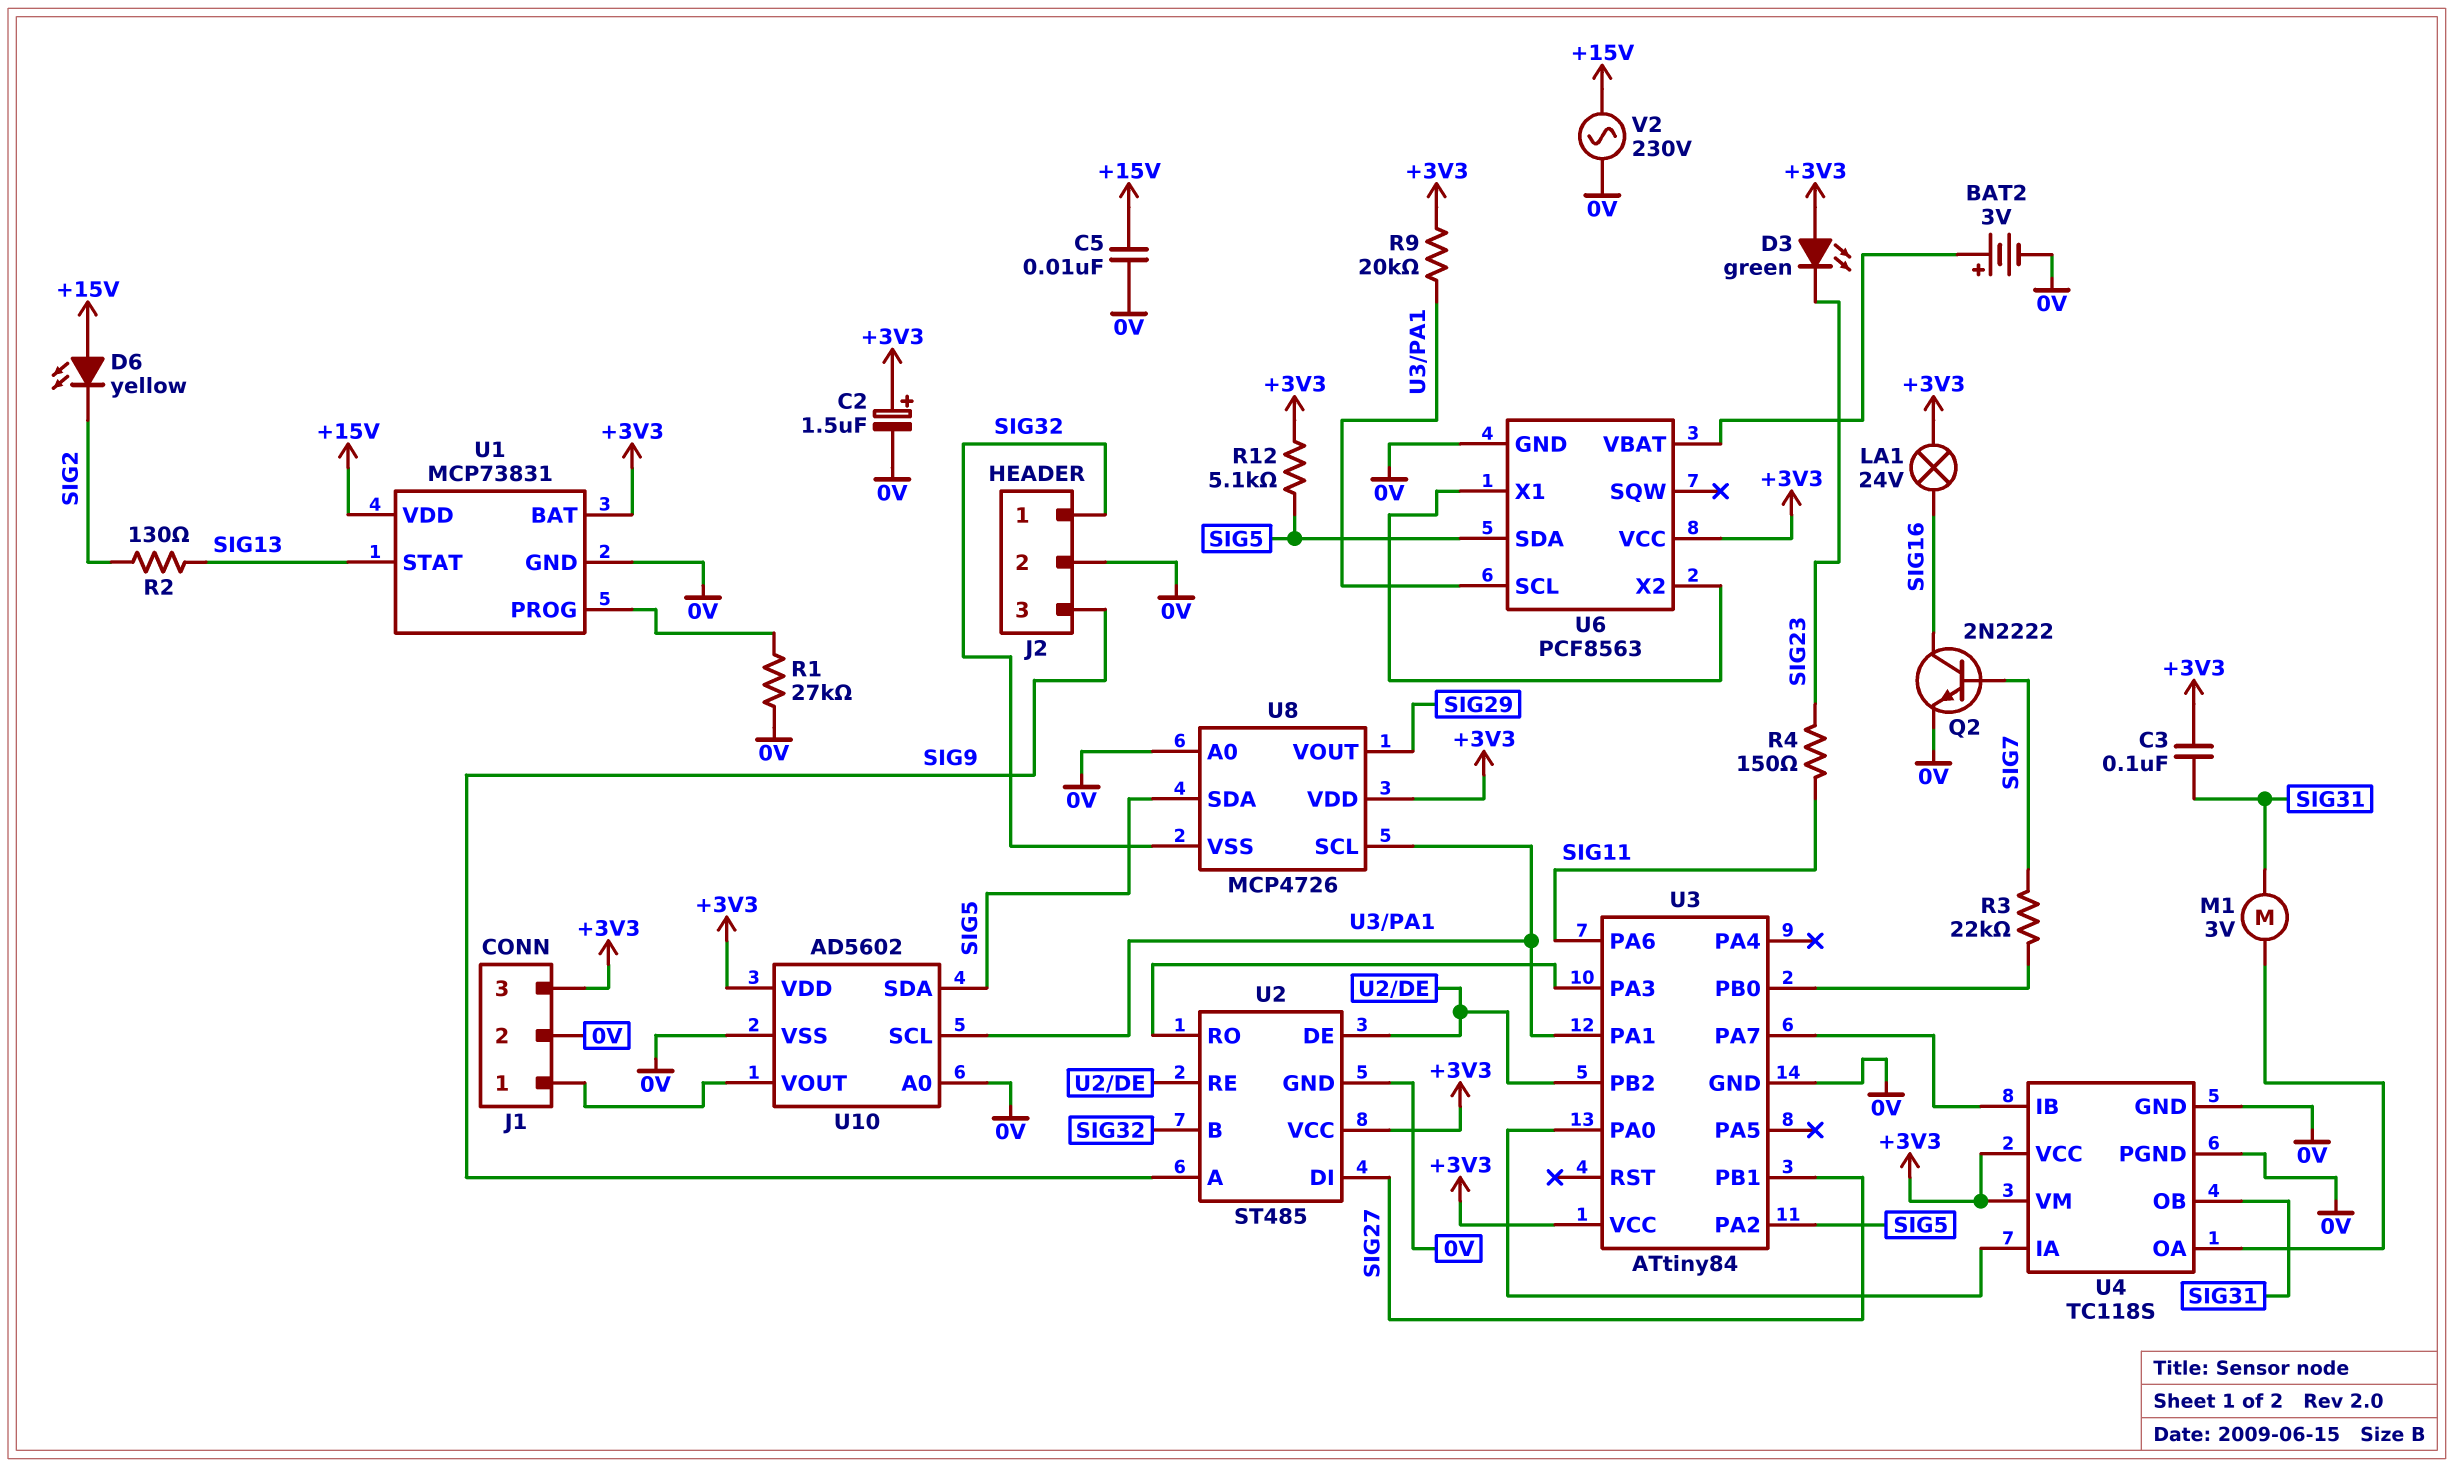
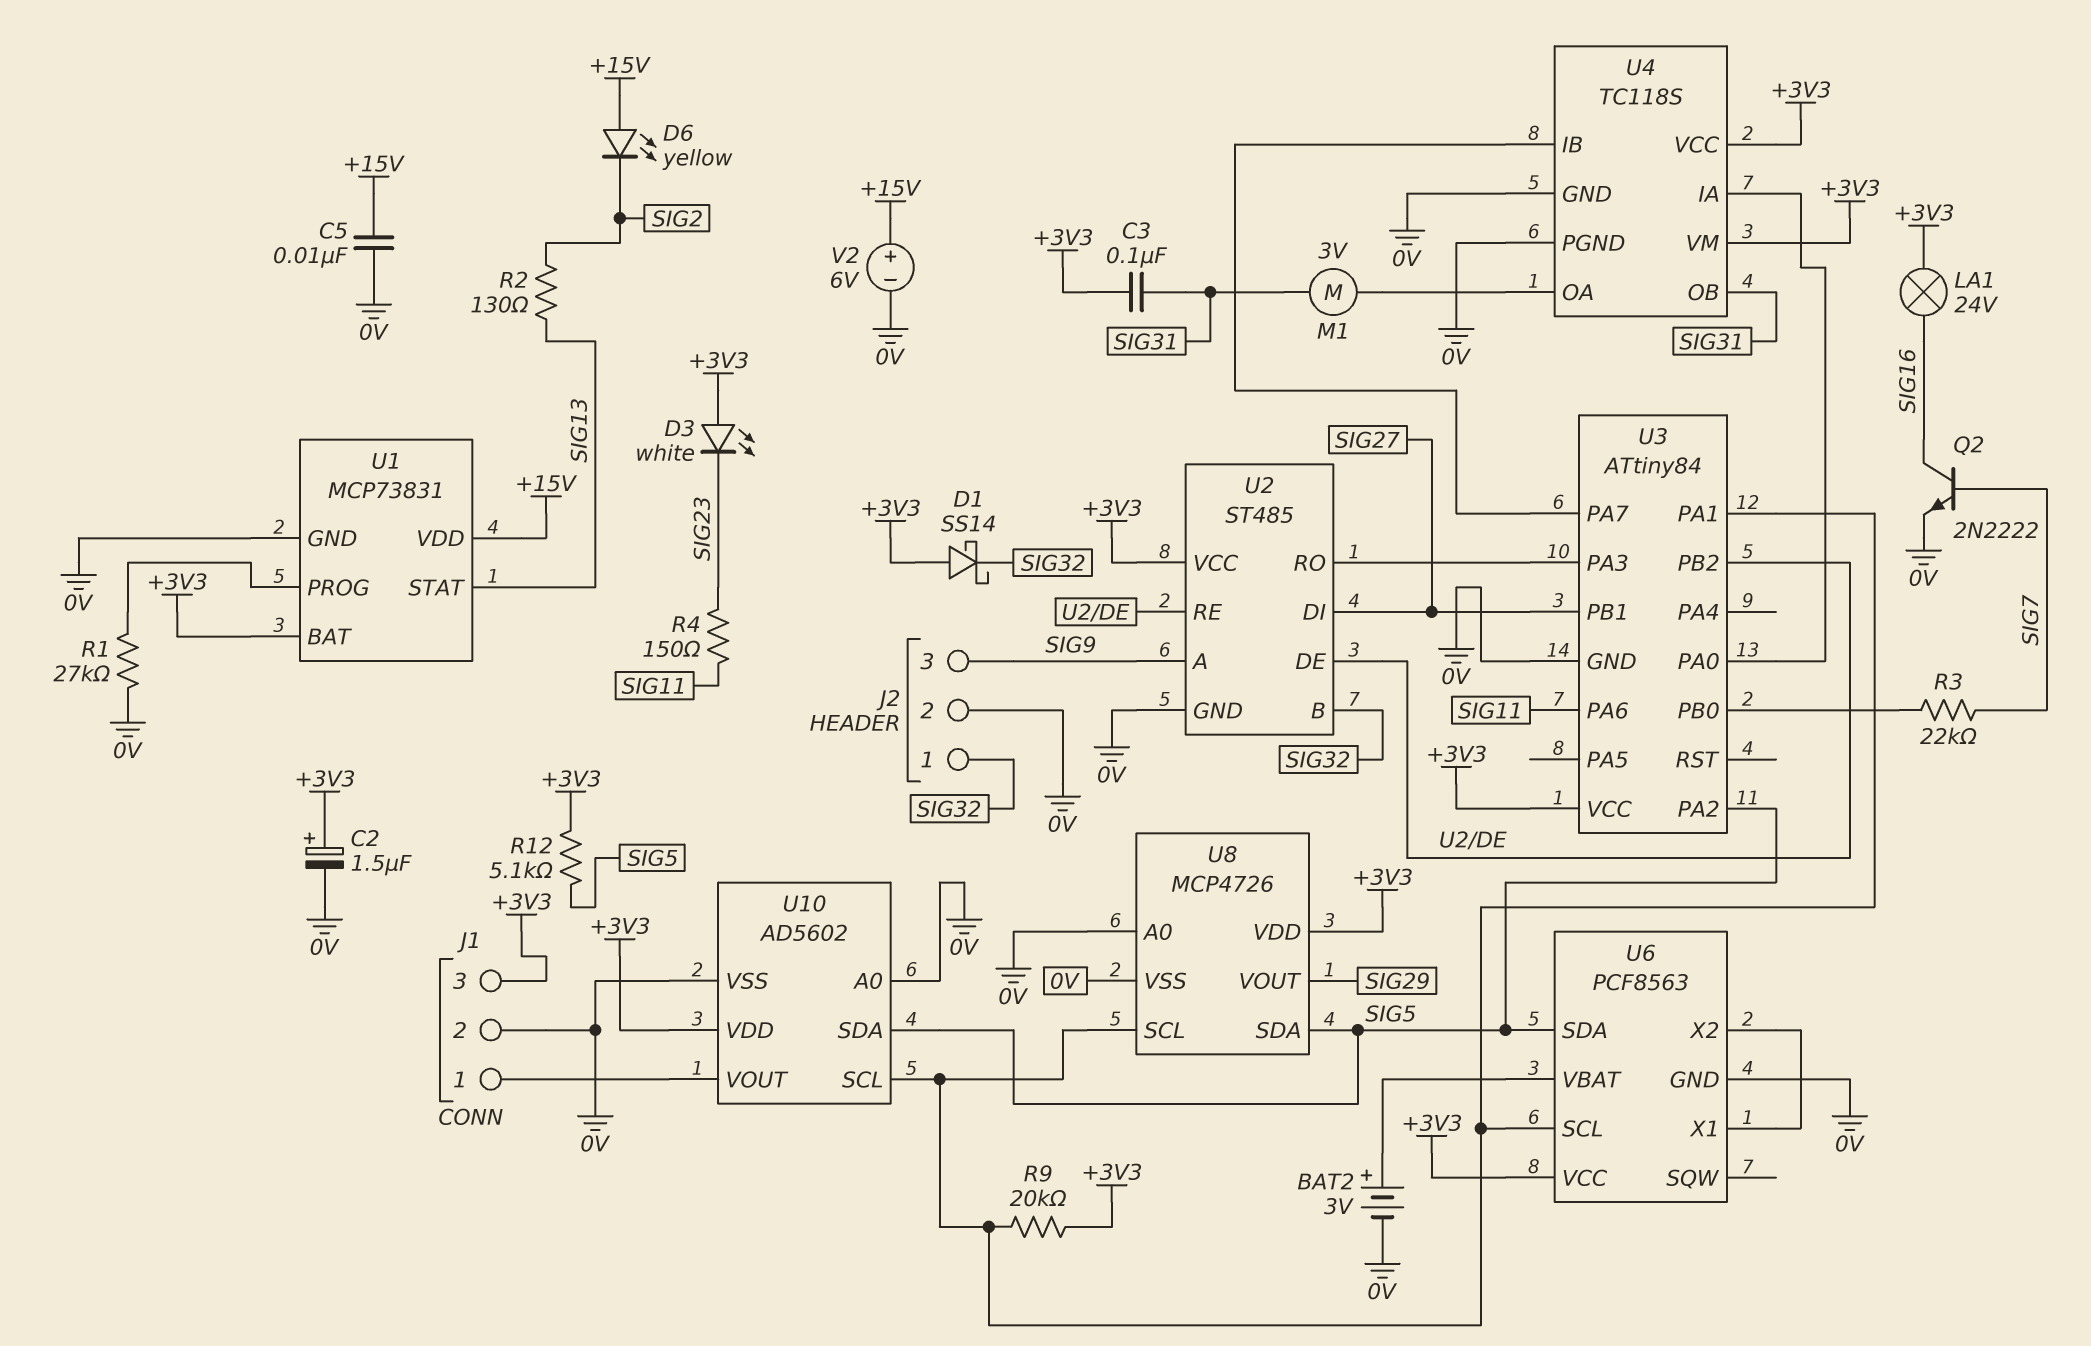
D1: none -> schottky SS14 (A +3V3, K SIG32)
D3: LED green (A +3V3, K SIG23) -> LED white (A +3V3, K SIG23)
U8 pin VSS: SIG32 -> 0V
V2: AC 230V (+15V, 0V) -> 6V (plus +15V, minus 0V)

